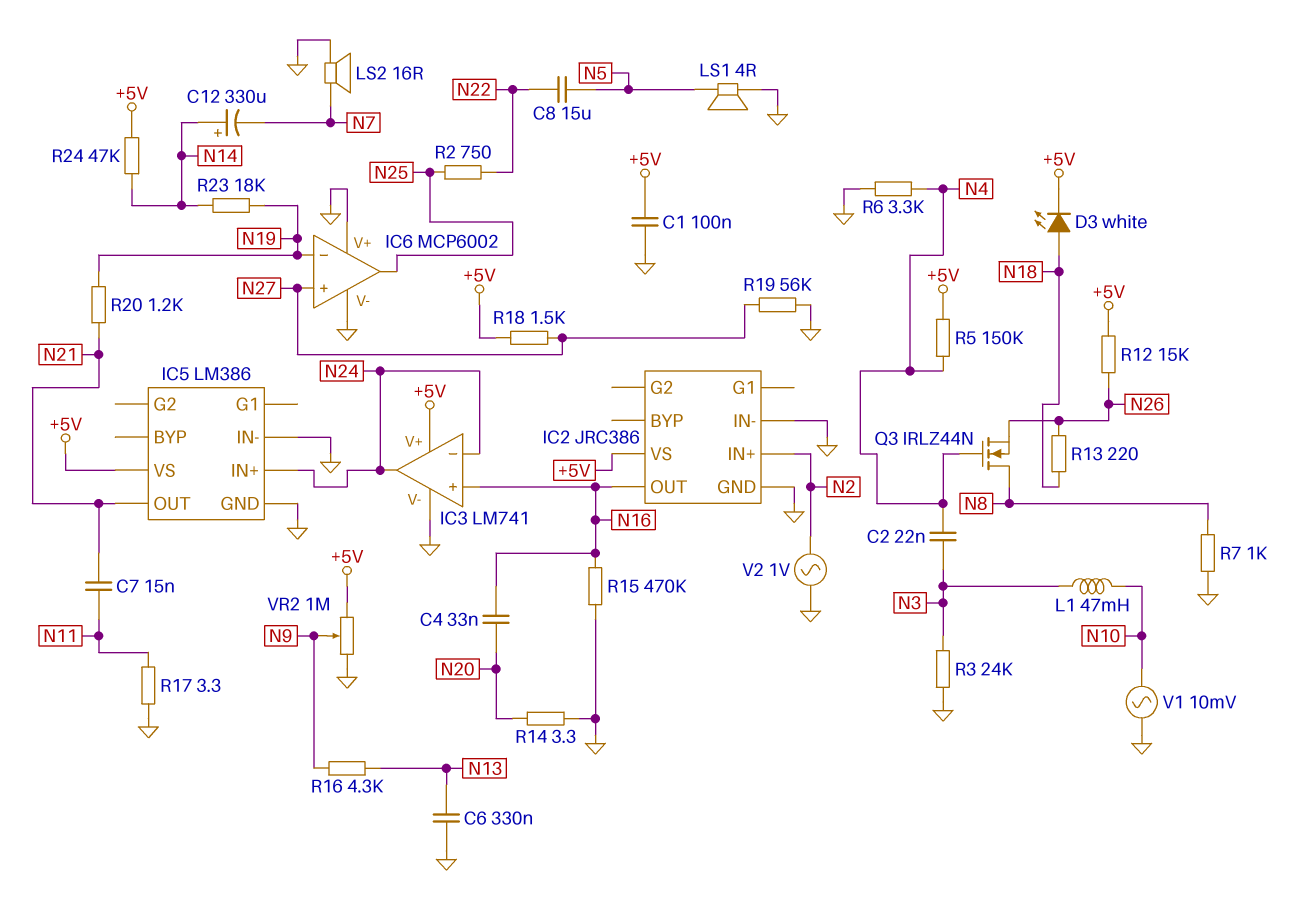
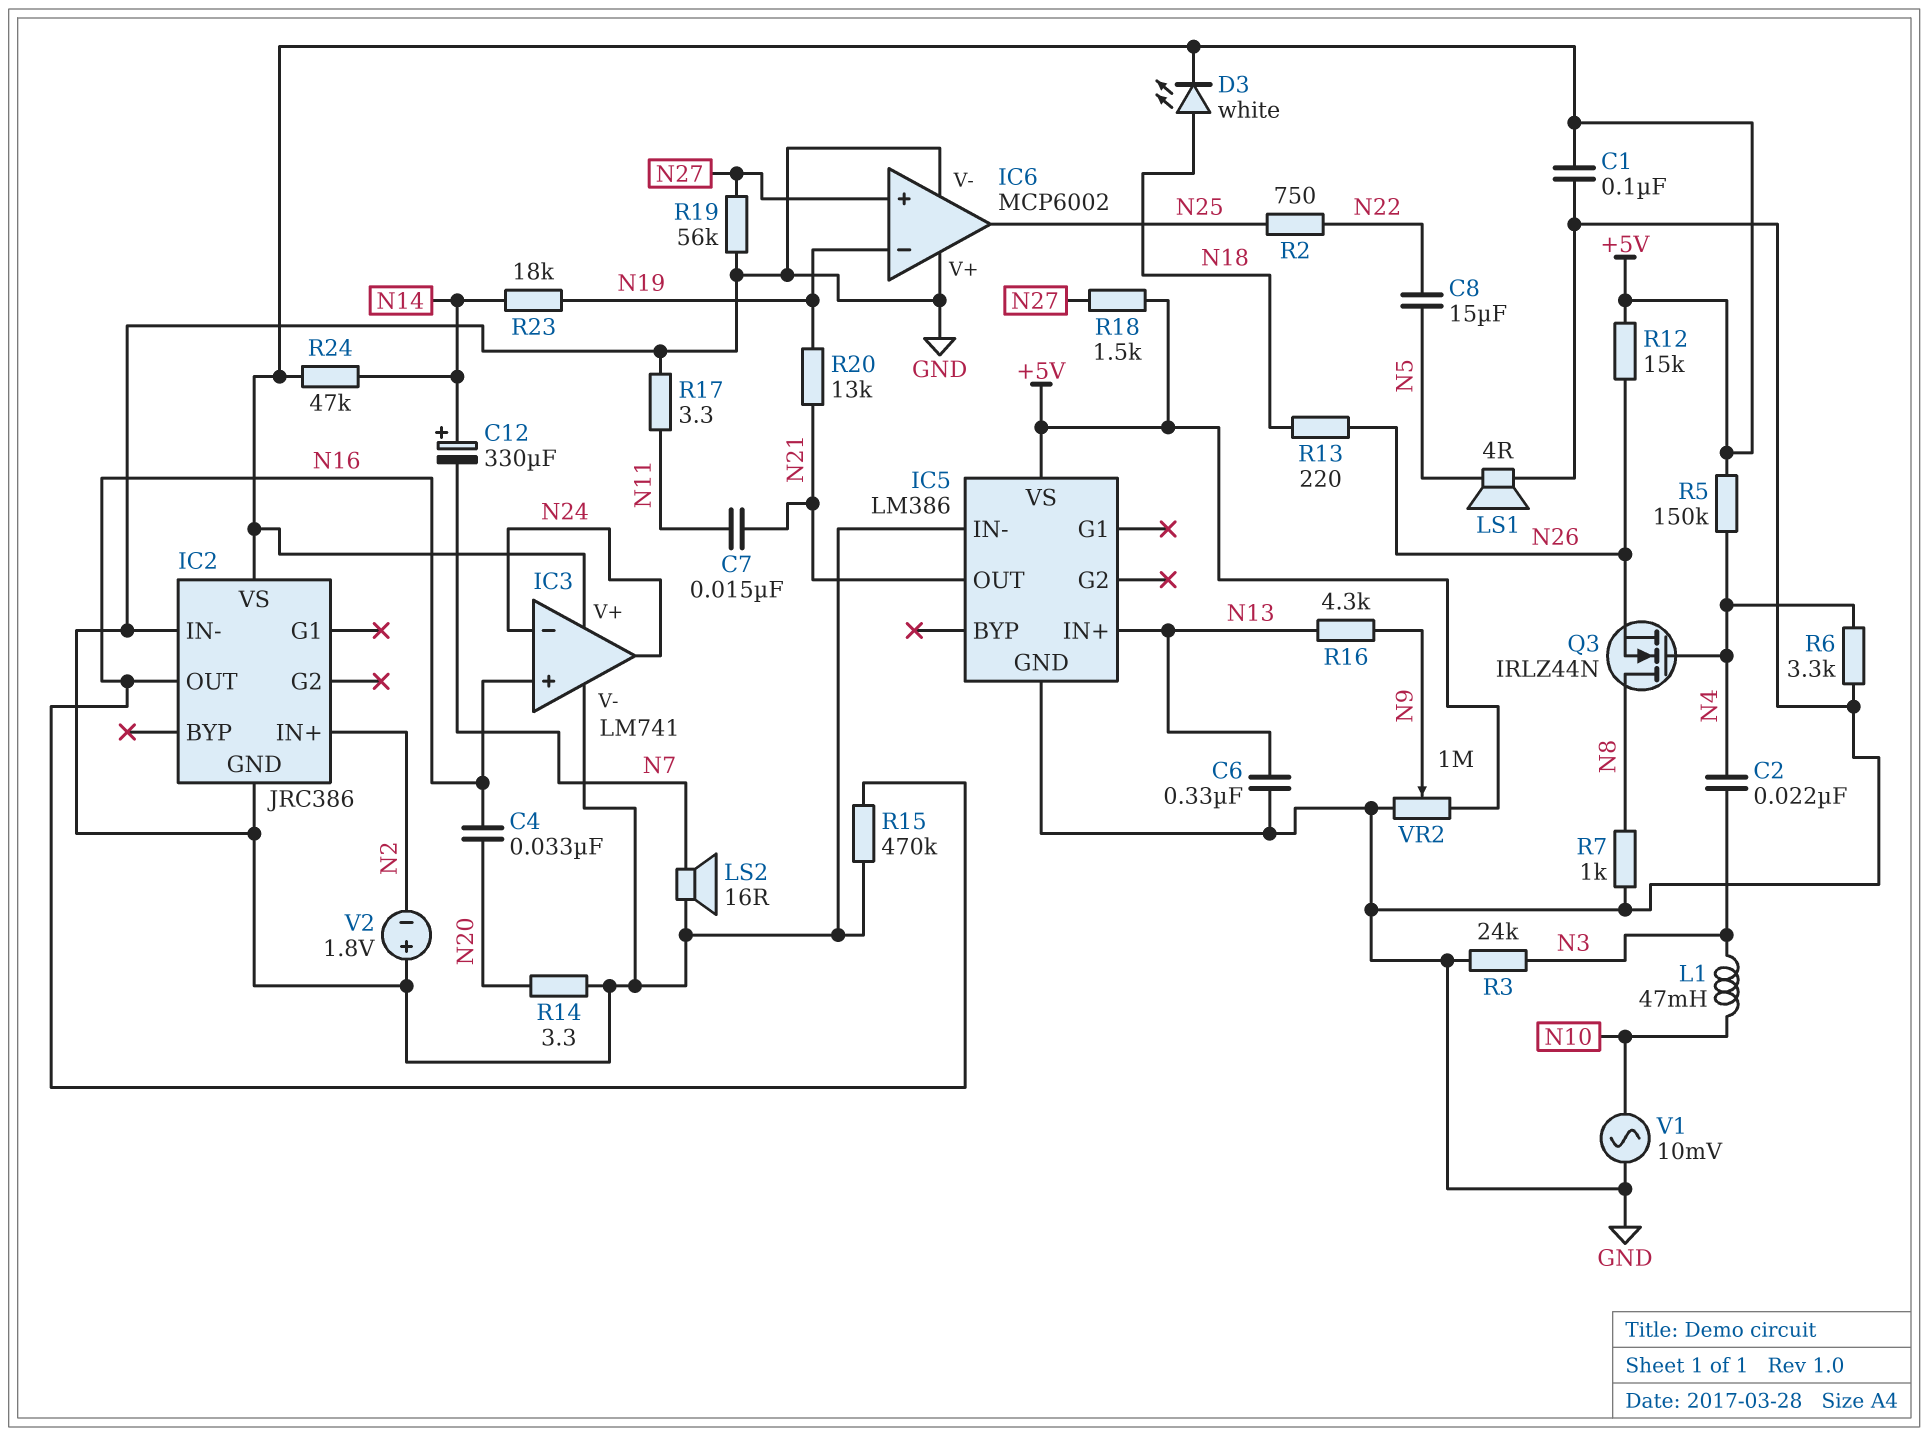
IC5 pin IN+: N24 -> N13
R20: 1.2k (N19, N21) -> 13k (N19, N21)
V2: AC 1V (GND, N2) -> 1.8V (plus GND, minus N2)

